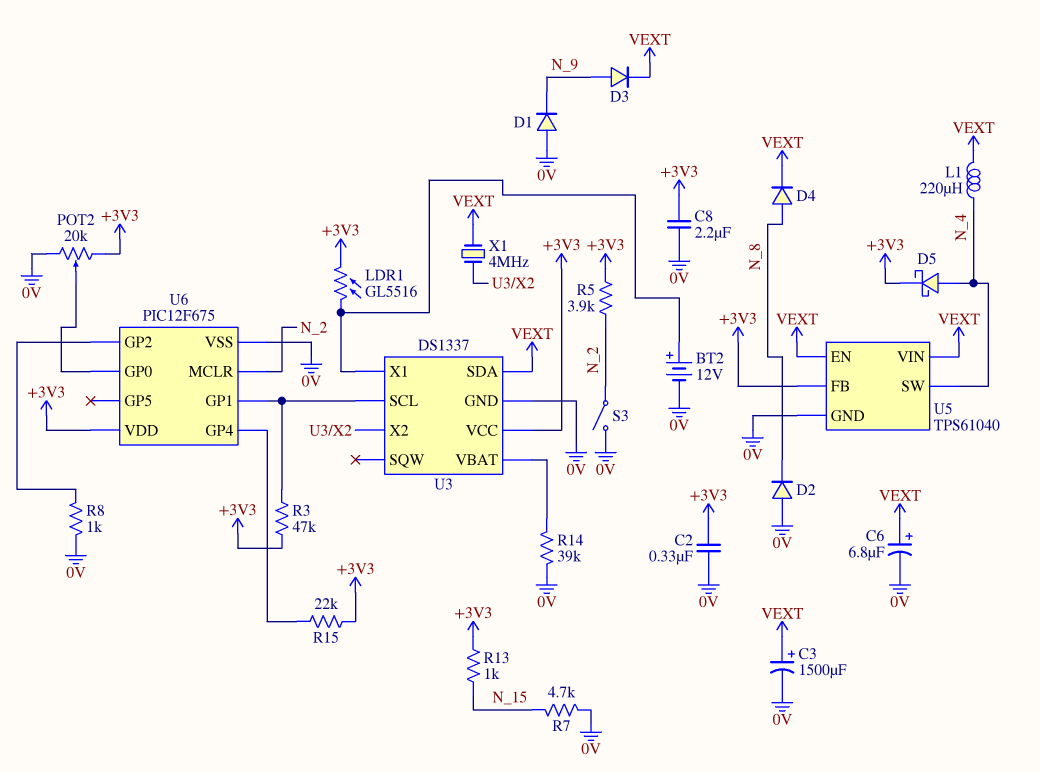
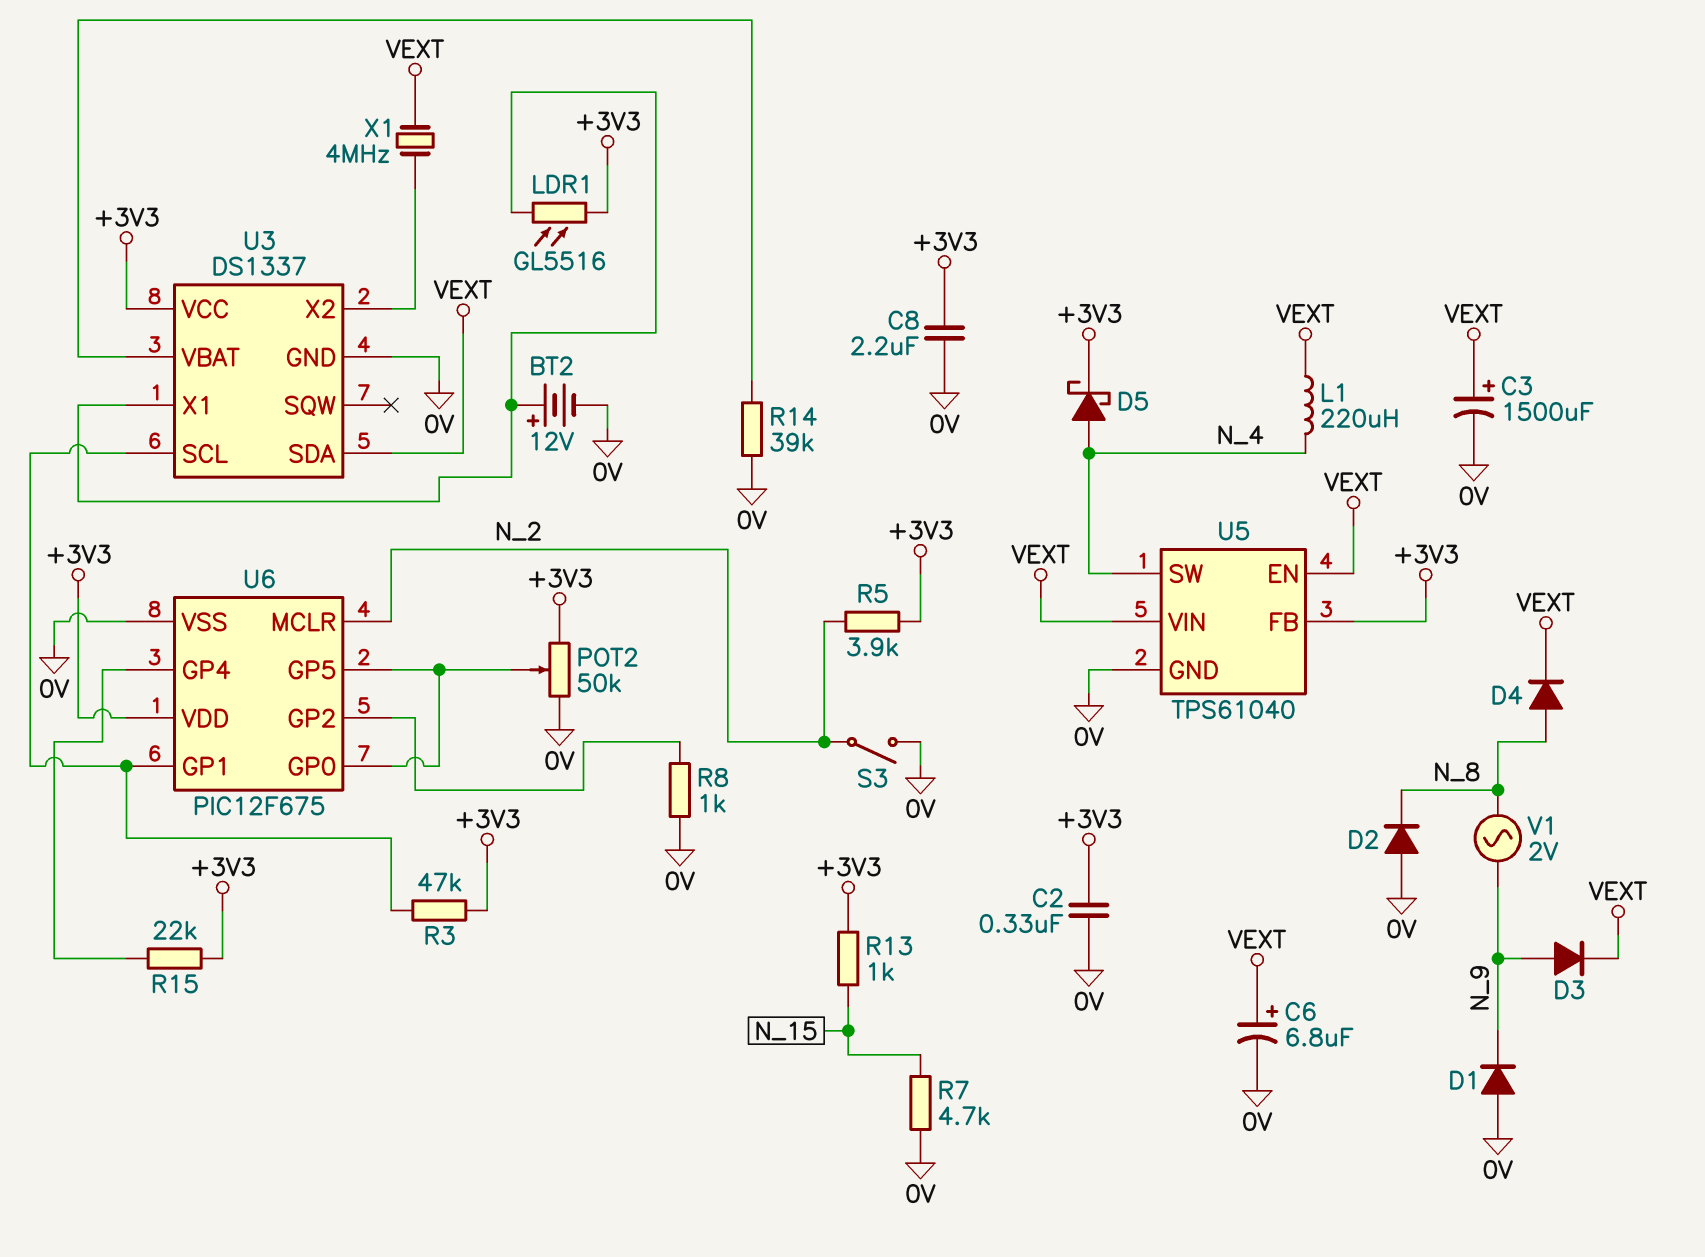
POT2: 20k (+3V3, 0V, wiper U6/GP0) -> 50k (+3V3, 0V, wiper U6/GP0)
U6 pin GP5: none -> U6/GP0
V1: none -> AC 2V (N_8, N_9)

